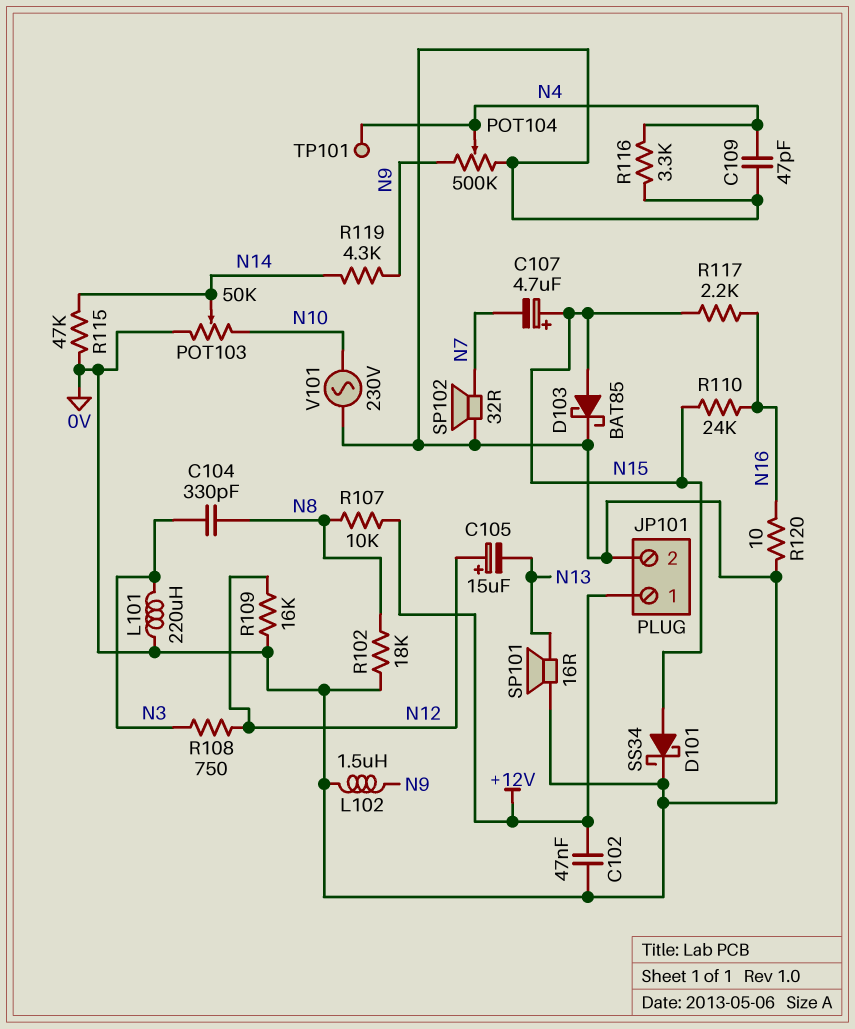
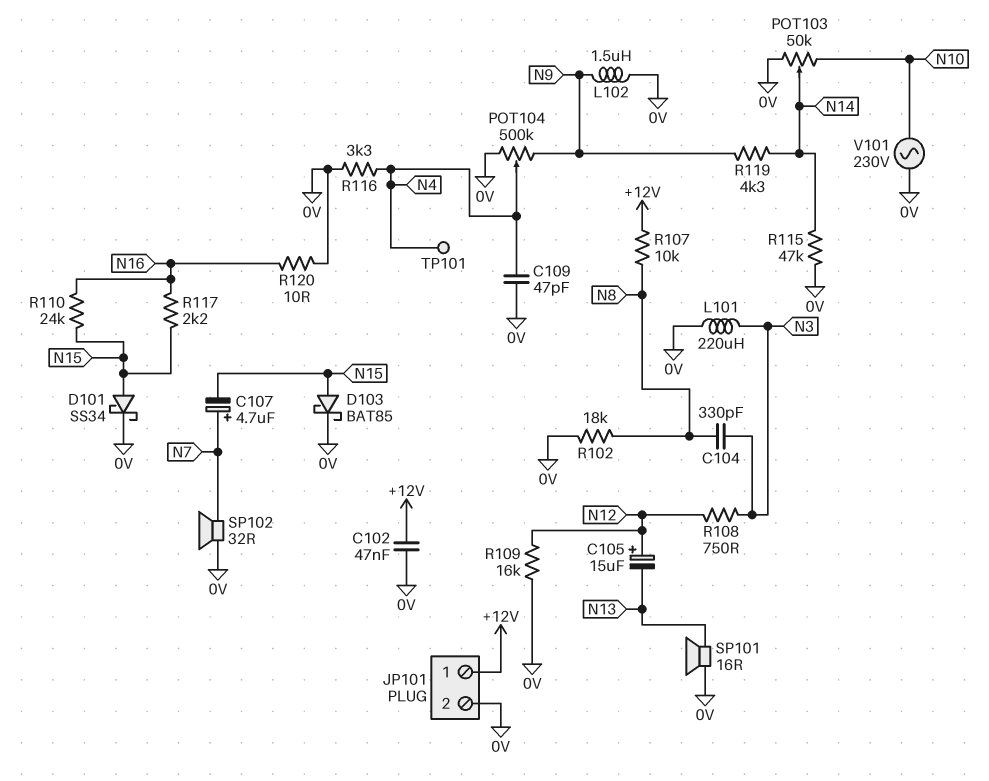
C107: 4.7uF (plus N15, minus N7) -> 4.7uF (plus N7, minus N15)

